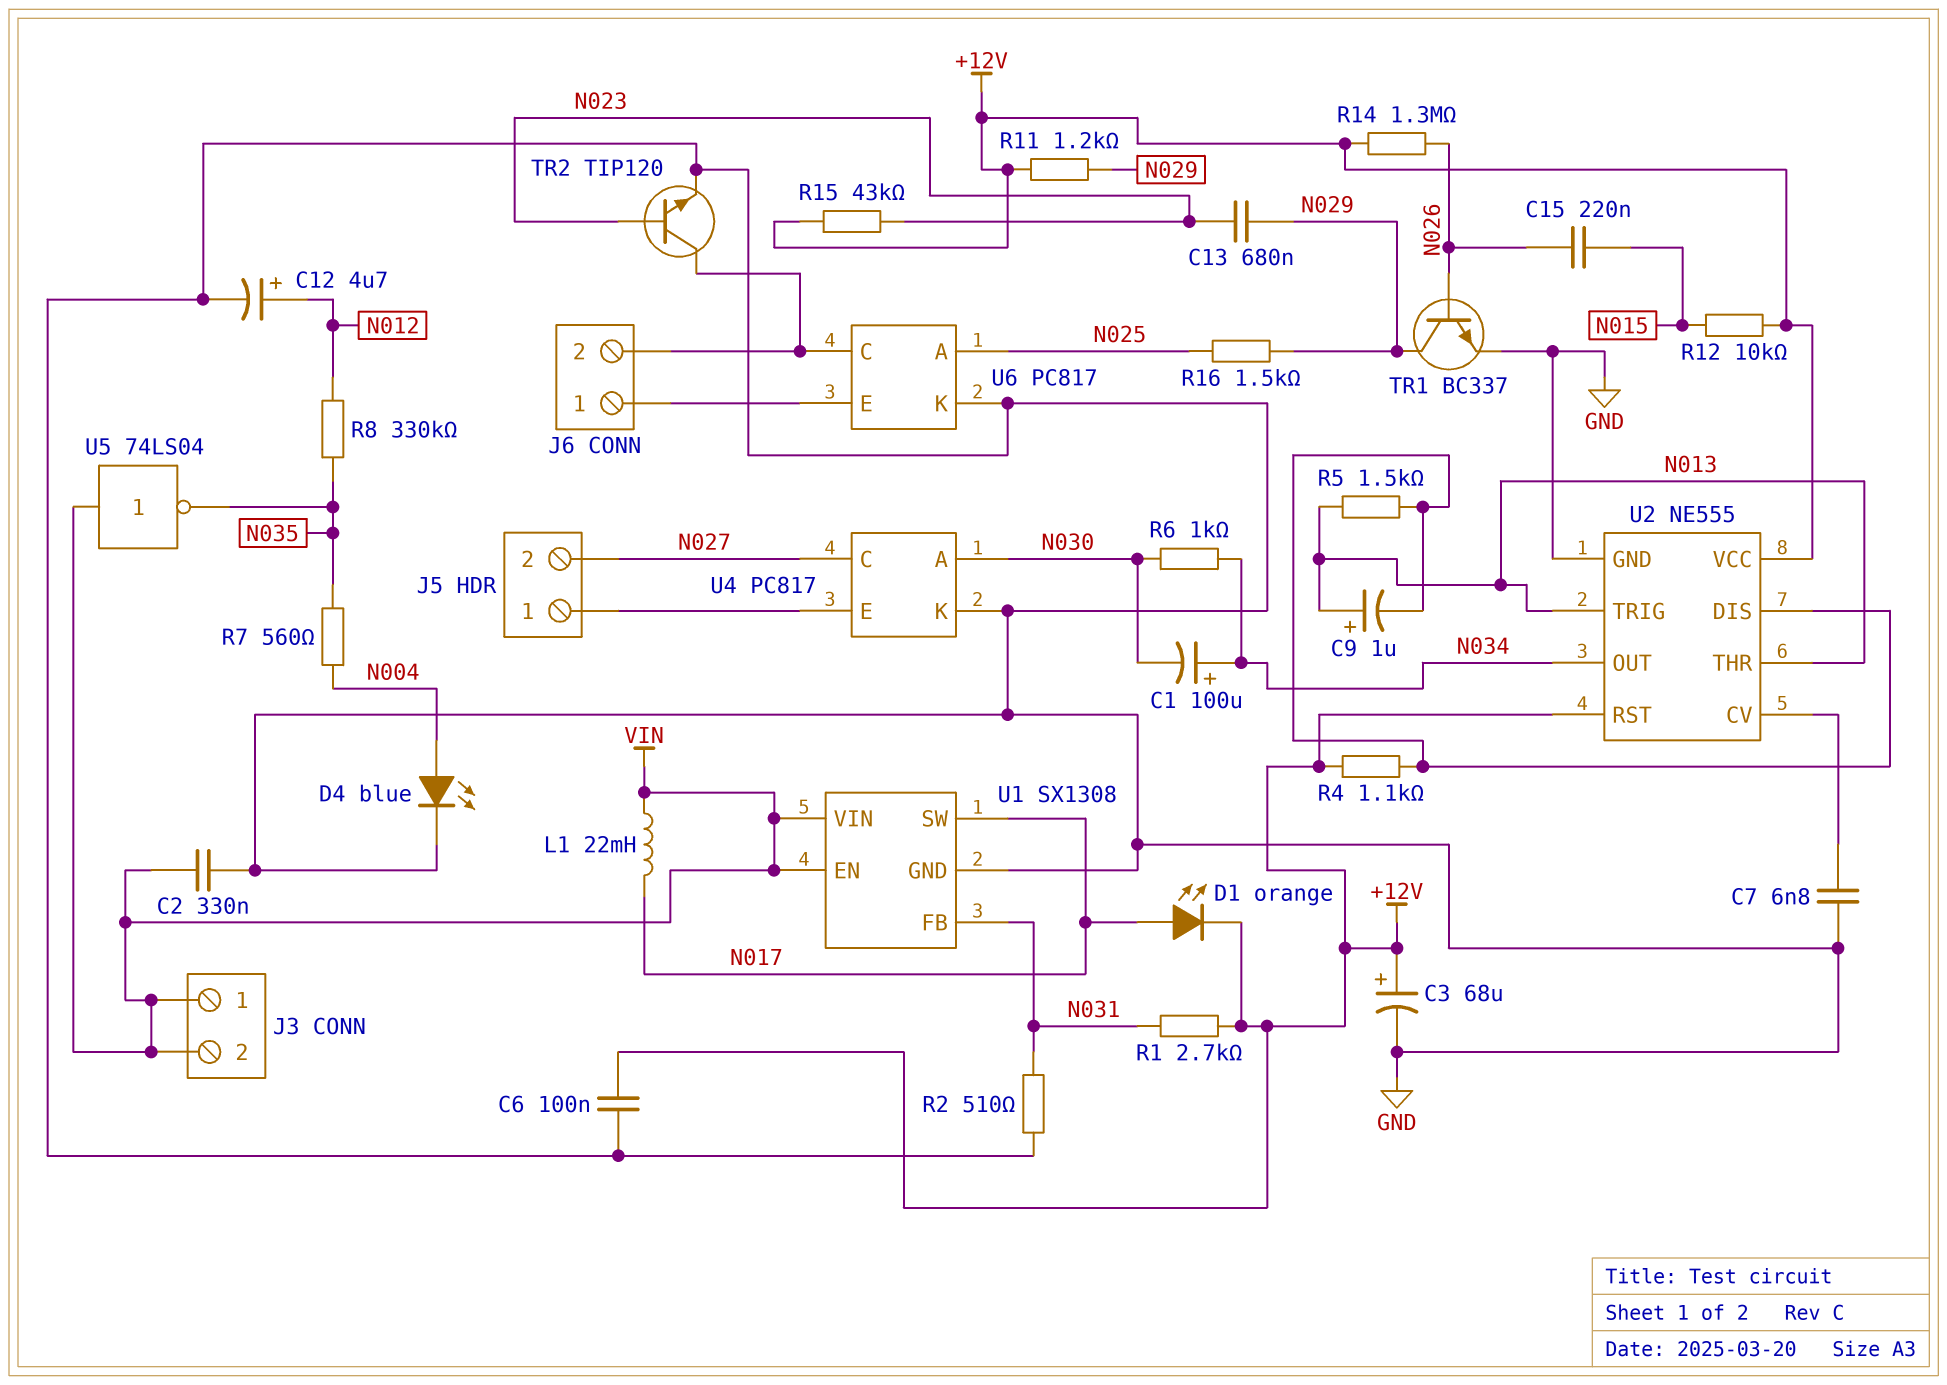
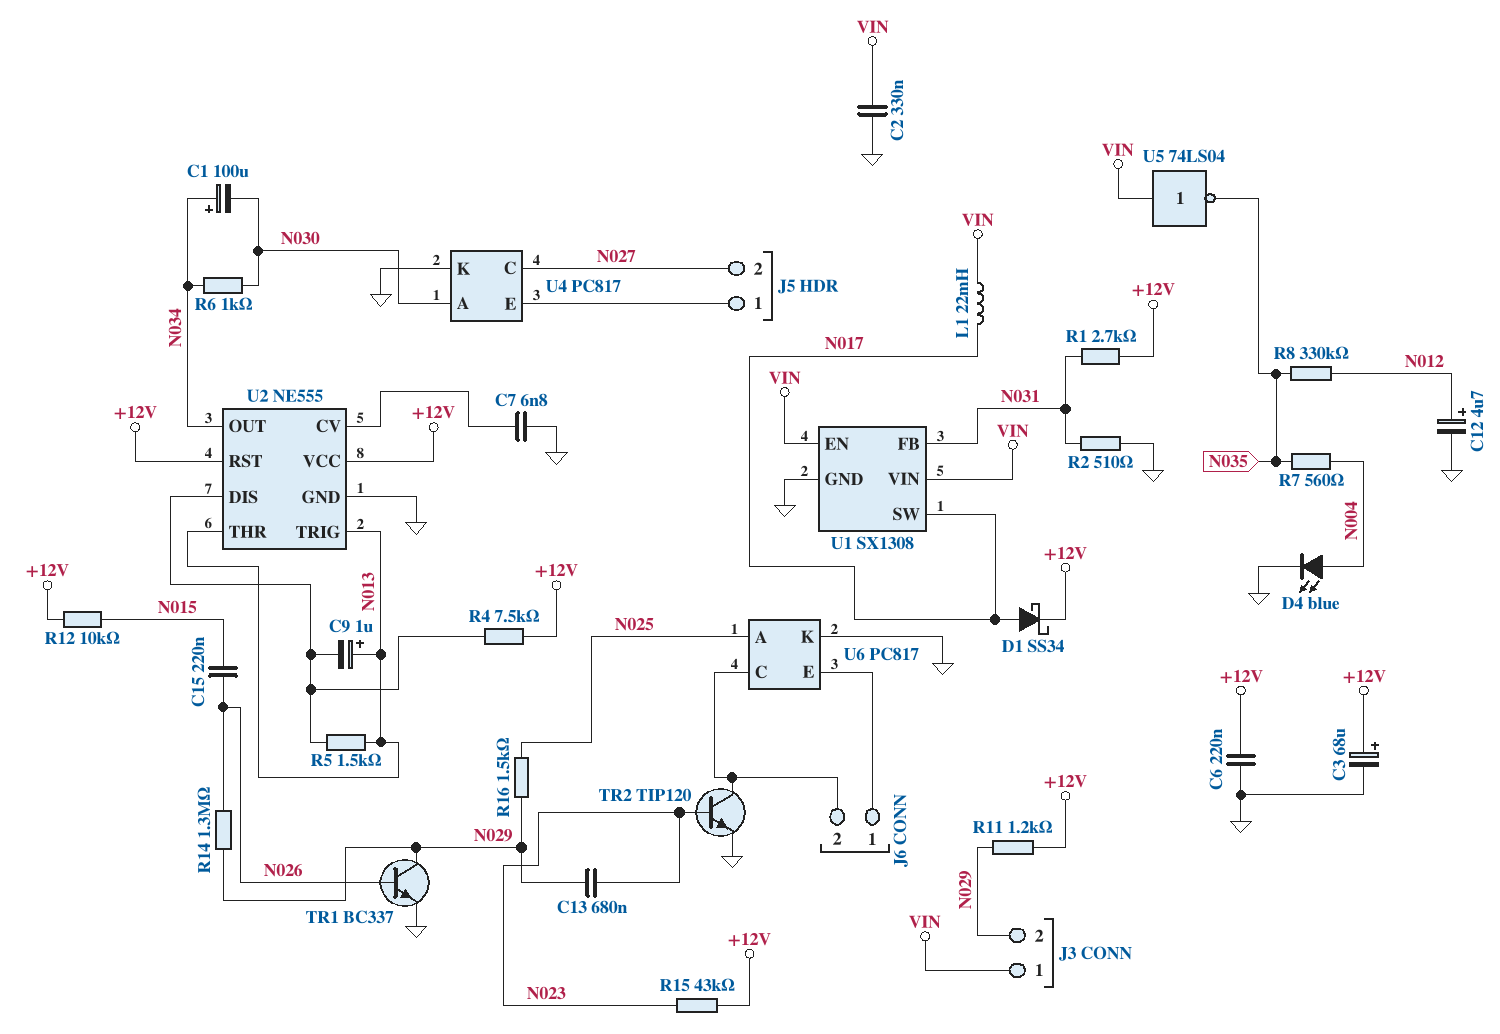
C6: 100nF (+12V, GND) -> 220nF (+12V, GND)
D1: LED orange (A N017, K +12V) -> schottky SS34 (A N017, K +12V)
J3 pin 2: VIN -> N029
R4: 1.1k (+12V, U2/DIS) -> 7.5k (+12V, U2/DIS)
R14: 1.3M (+12V, N026) -> 1.3M (N026, N029)

